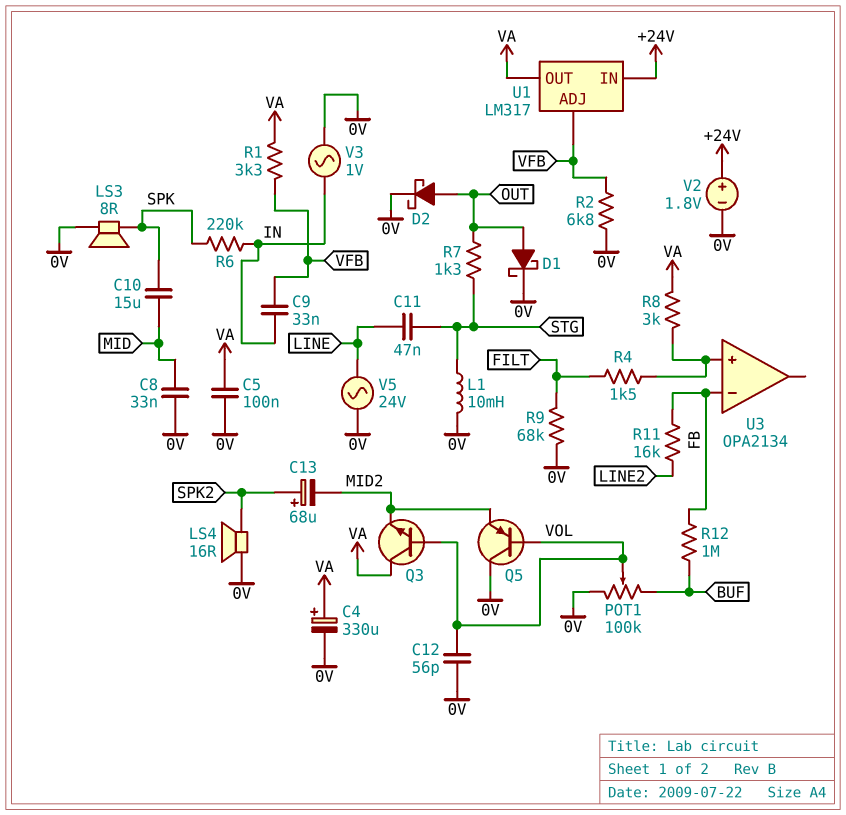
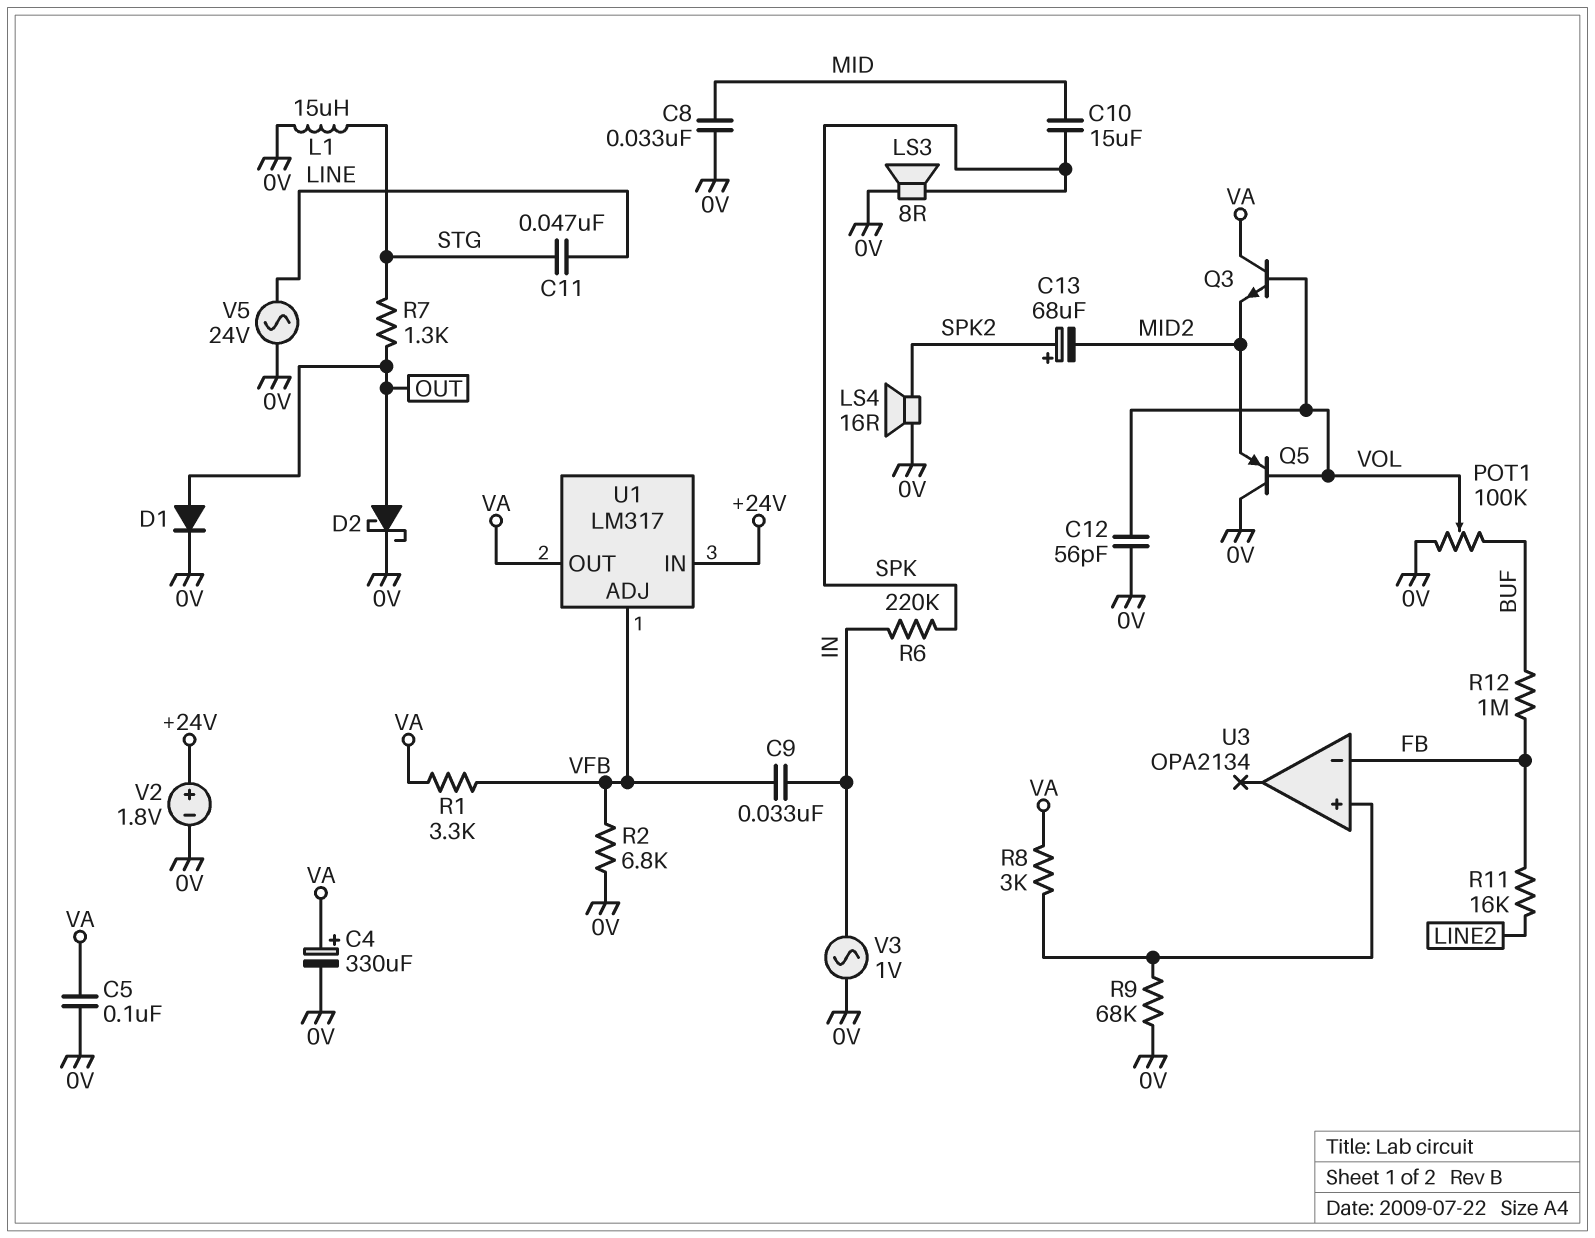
D1: schottky (A OUT, K 0V) -> diode (A OUT, K 0V)
L1: 10mH (0V, STG) -> 15uH (0V, STG)
R4: 1.5k (FILT, U3/in+) -> none
R9: 68k (0V, FILT) -> 68k (0V, U3/in+)

